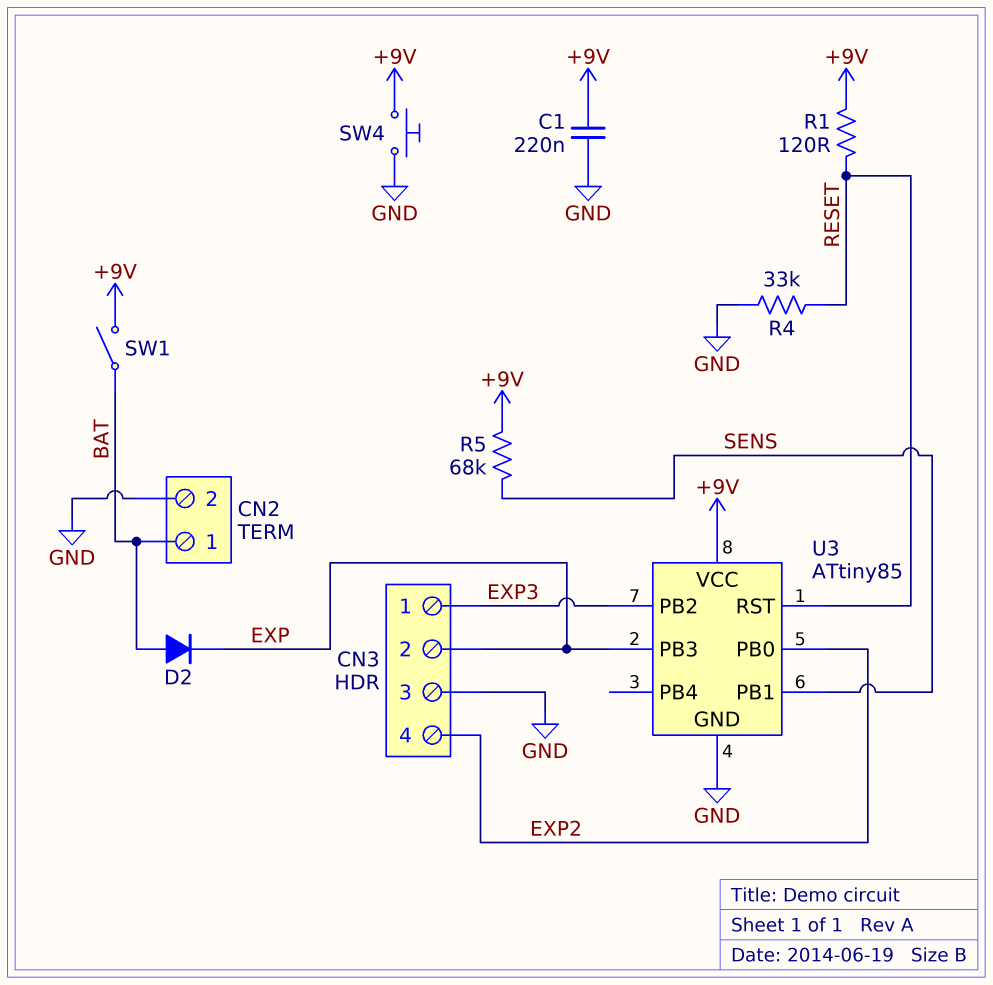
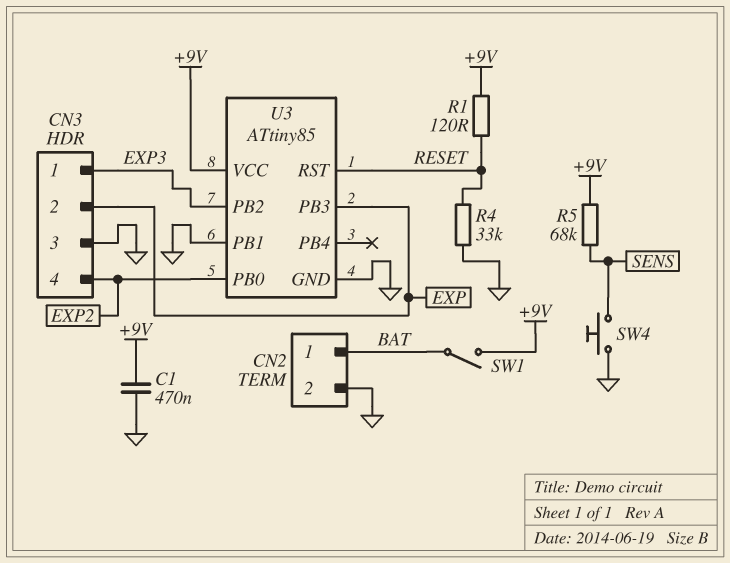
C1: 220nF (+9V, GND) -> 470nF (+9V, GND)
D2: diode (A BAT, K EXP) -> none
SW4: button (+9V, GND) -> button (GND, SENS)
U3 pin PB1: SENS -> GND

